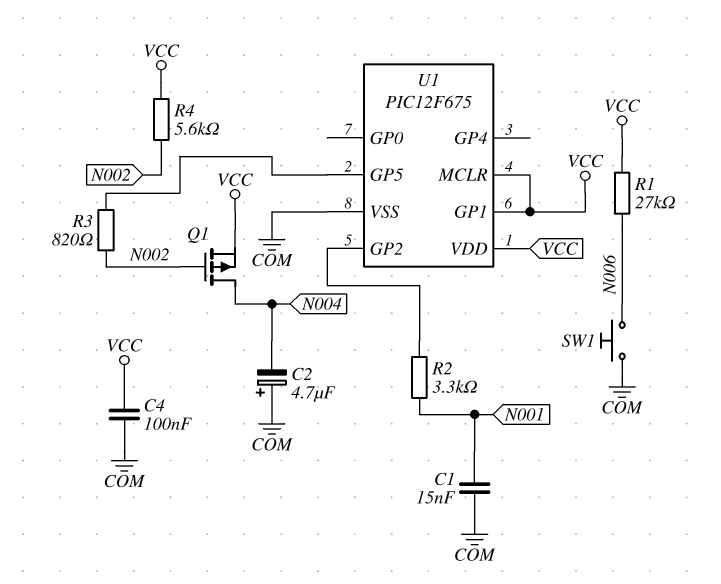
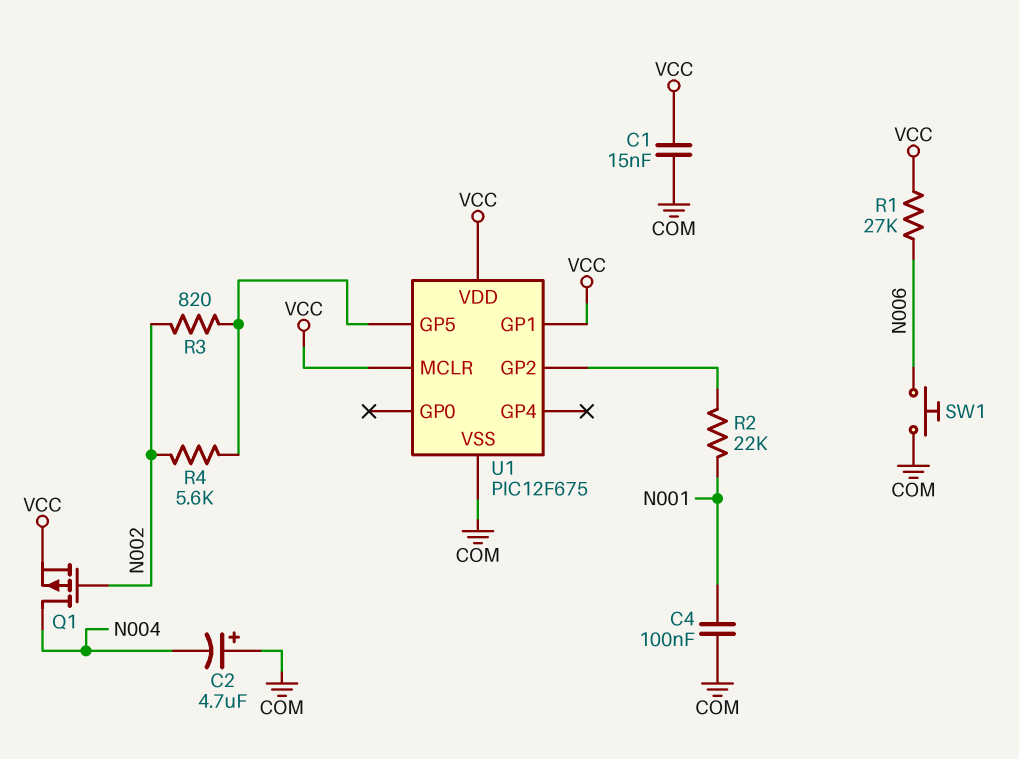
C1: 15nF (COM, N001) -> 15nF (COM, VCC)
C4: 100nF (COM, VCC) -> 100nF (COM, N001)
R2: 3.3k (N001, U1/GP2) -> 22k (N001, U1/GP2)
R4: 5.6k (N002, VCC) -> 5.6k (N002, U1/GP5)

